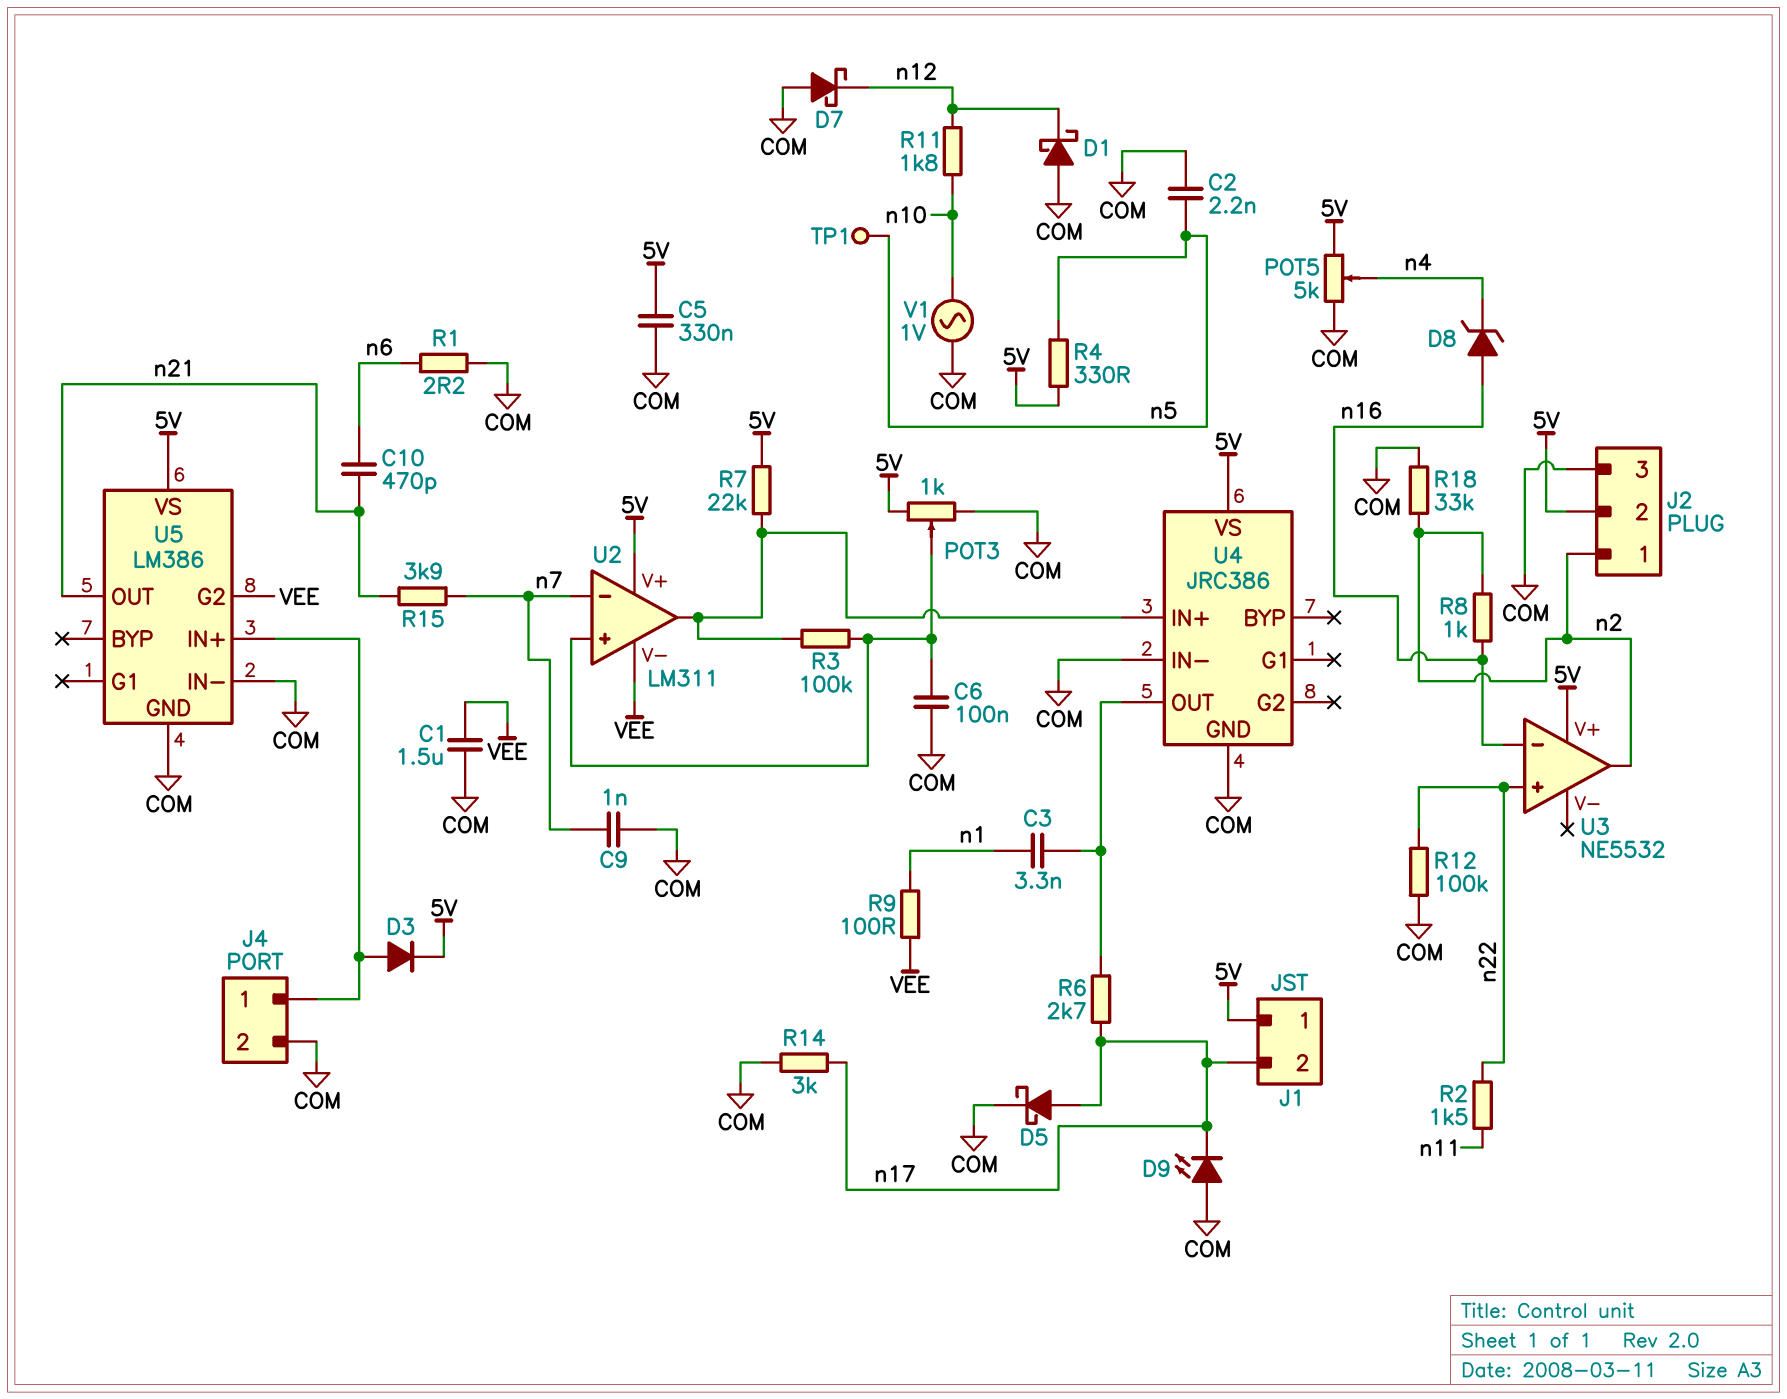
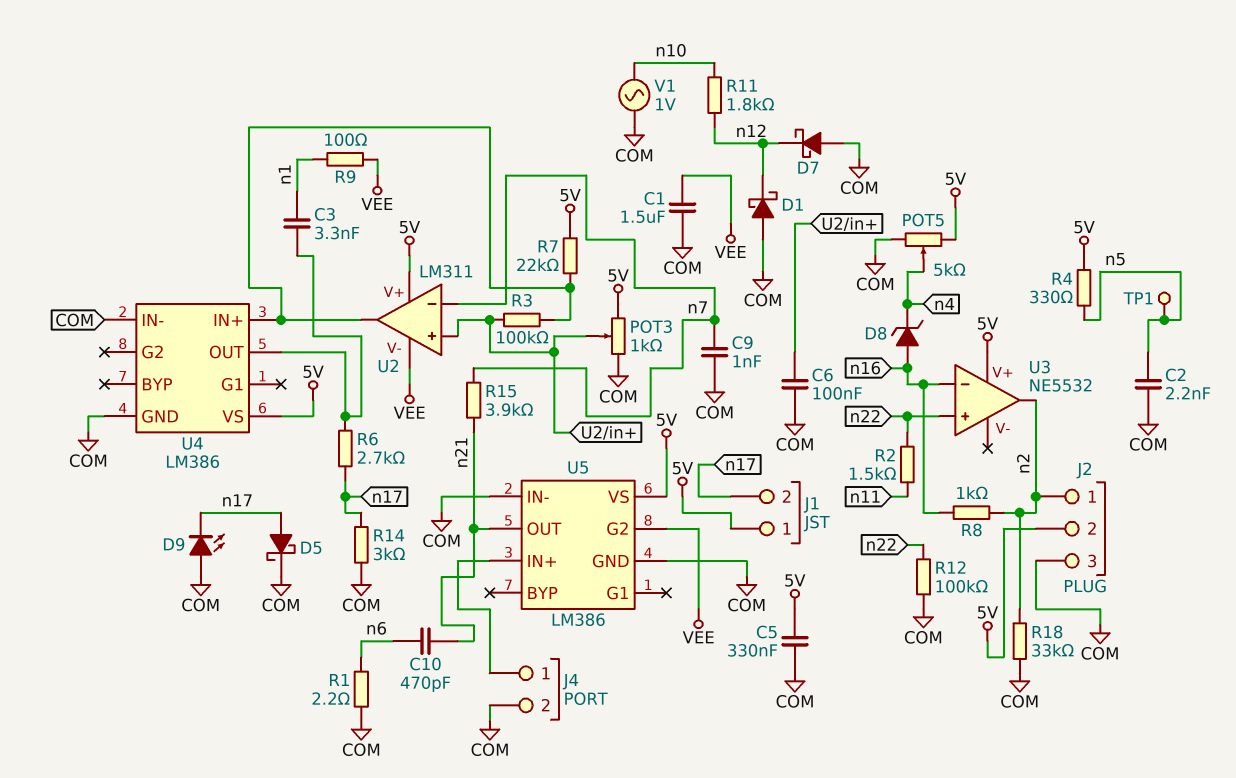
D3: diode (A J4/1, K 5V) -> none
U4: JRC386 -> LM386

